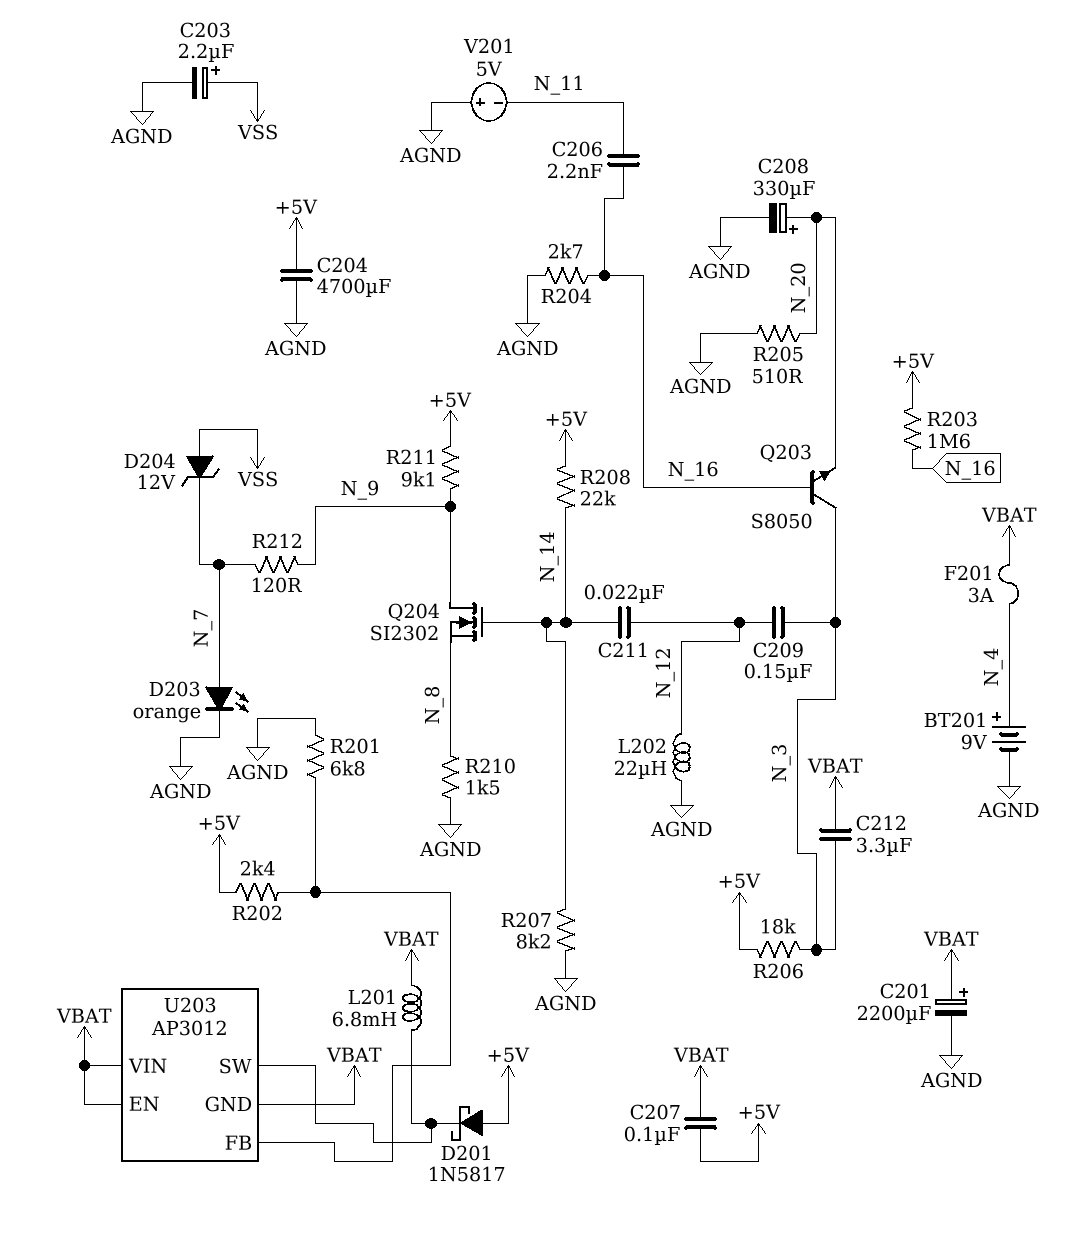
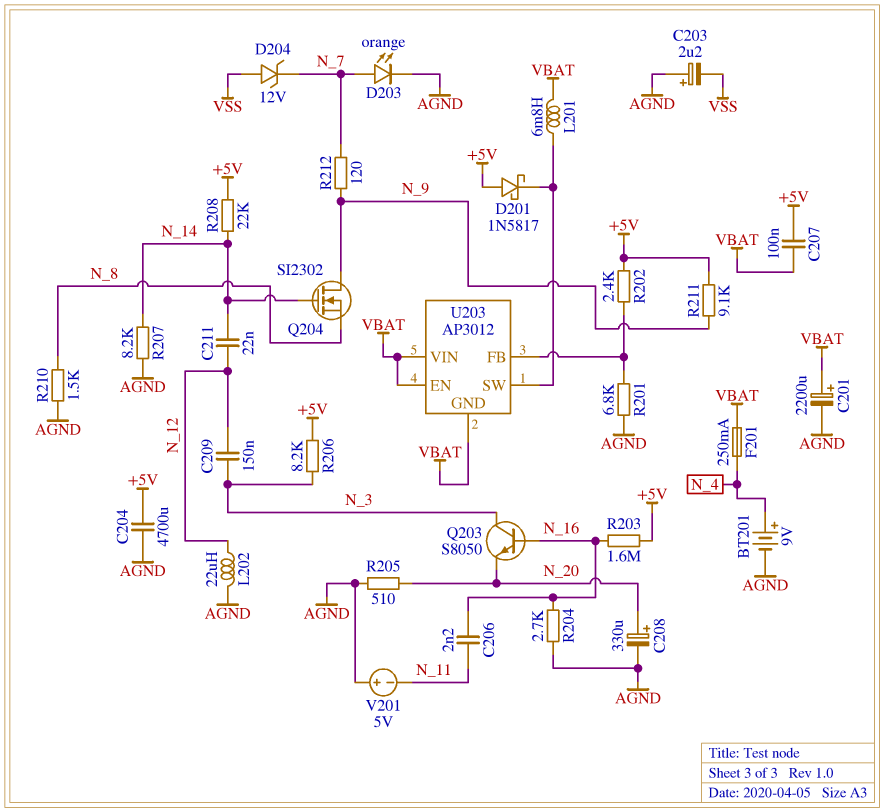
C203: 2.2uF (plus VSS, minus AGND) -> 2.2uF (plus AGND, minus VSS)
C212: 3.3uF (N_3, VBAT) -> none
F201: 3A (N_4, VBAT) -> 250mA (N_4, VBAT)
R206: 18k (+5V, N_3) -> 8.2k (+5V, N_3)

